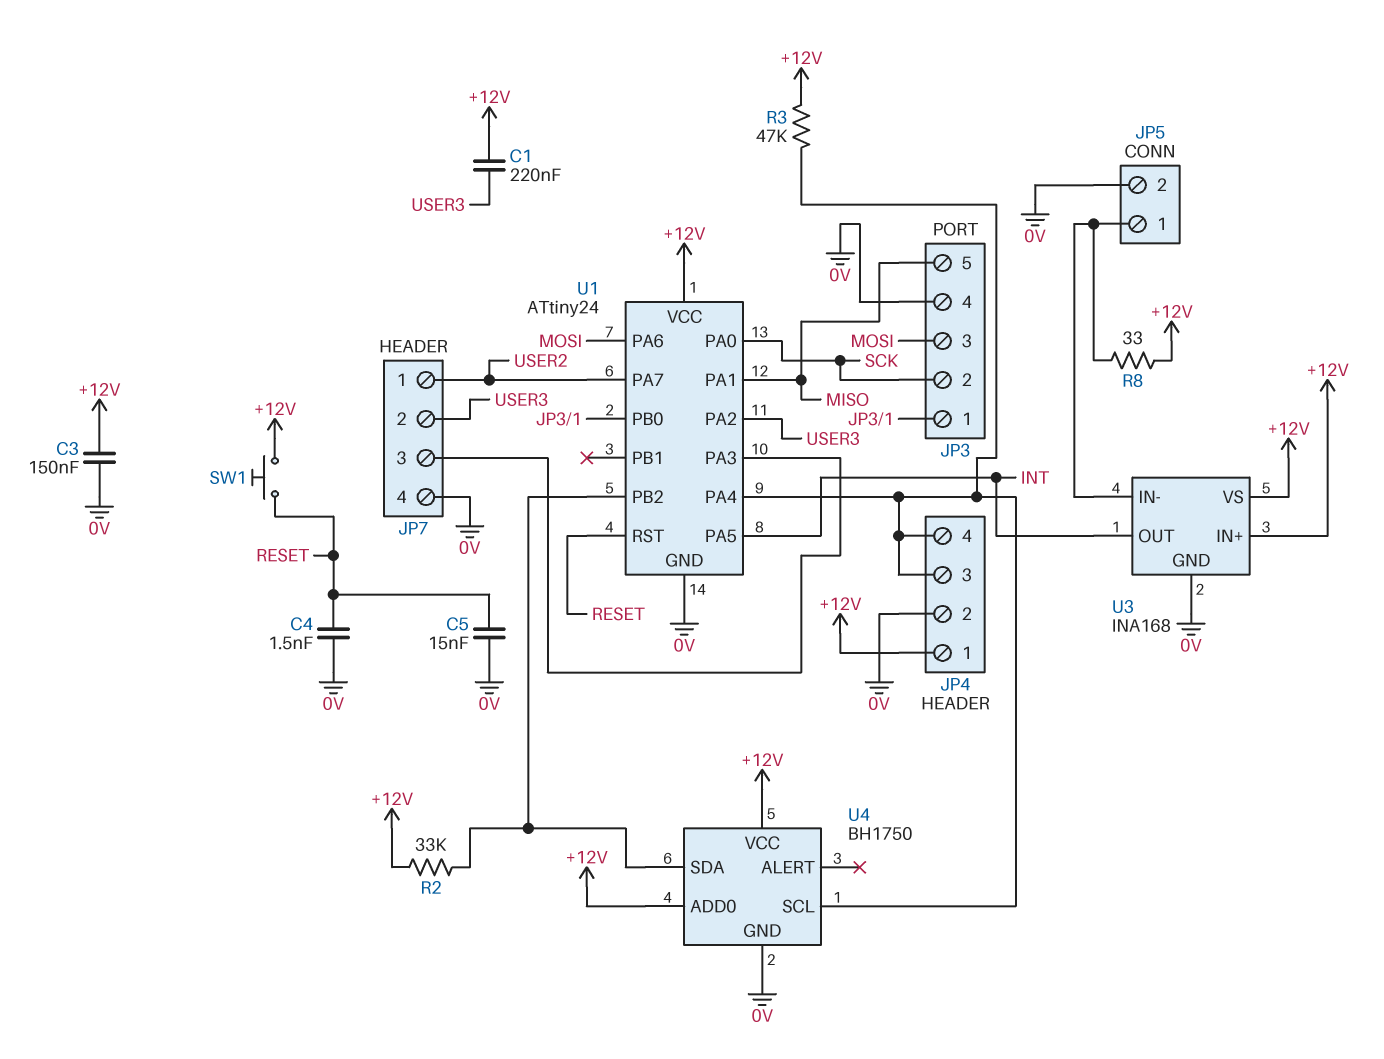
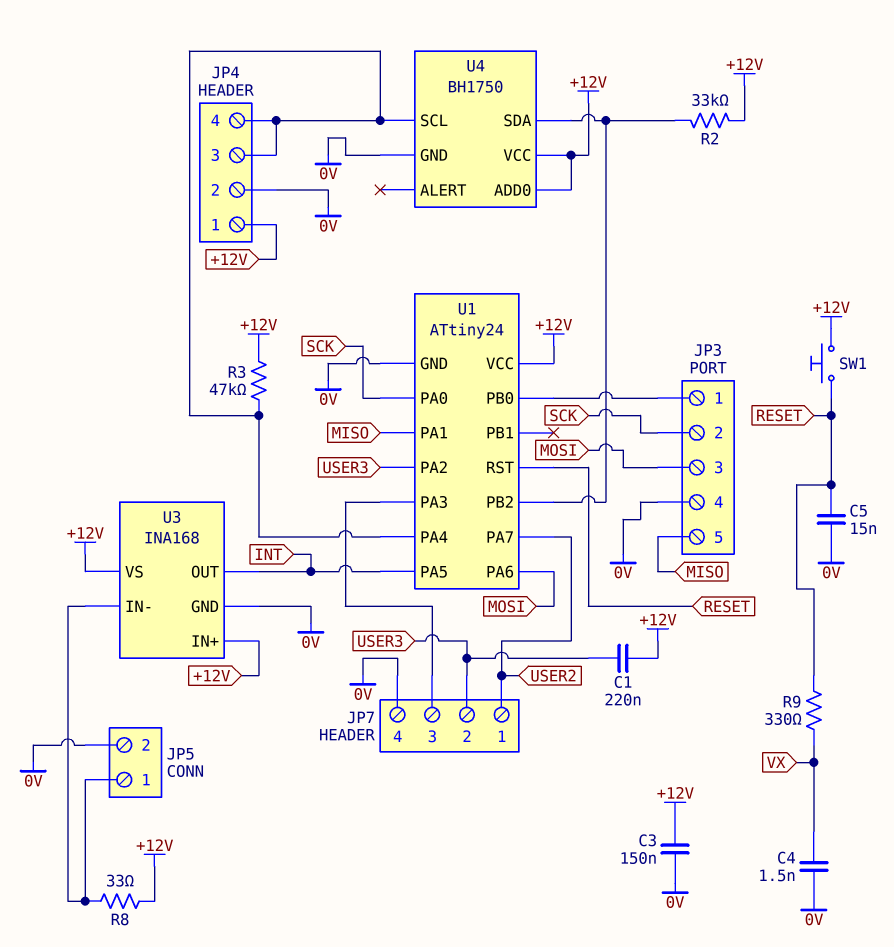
C4: 1.5nF (0V, RESET) -> 1.5nF (0V, VX)
R9: none -> 330 (RESET, VX)

